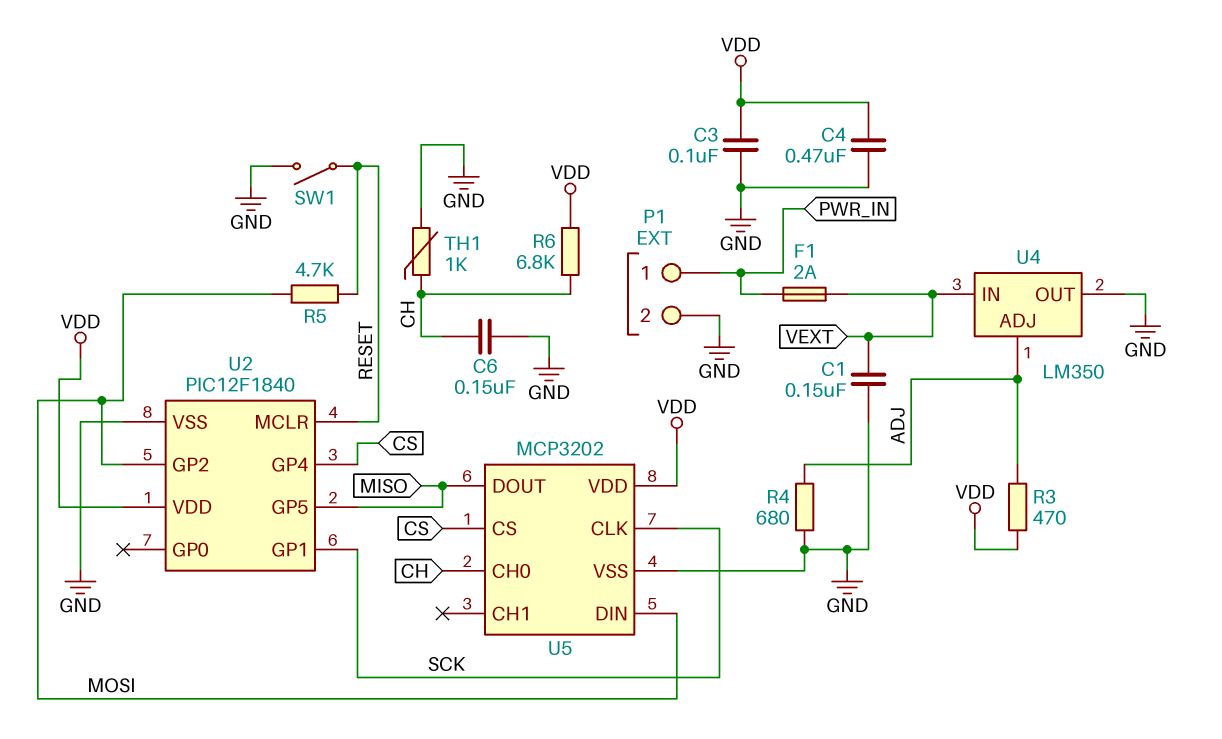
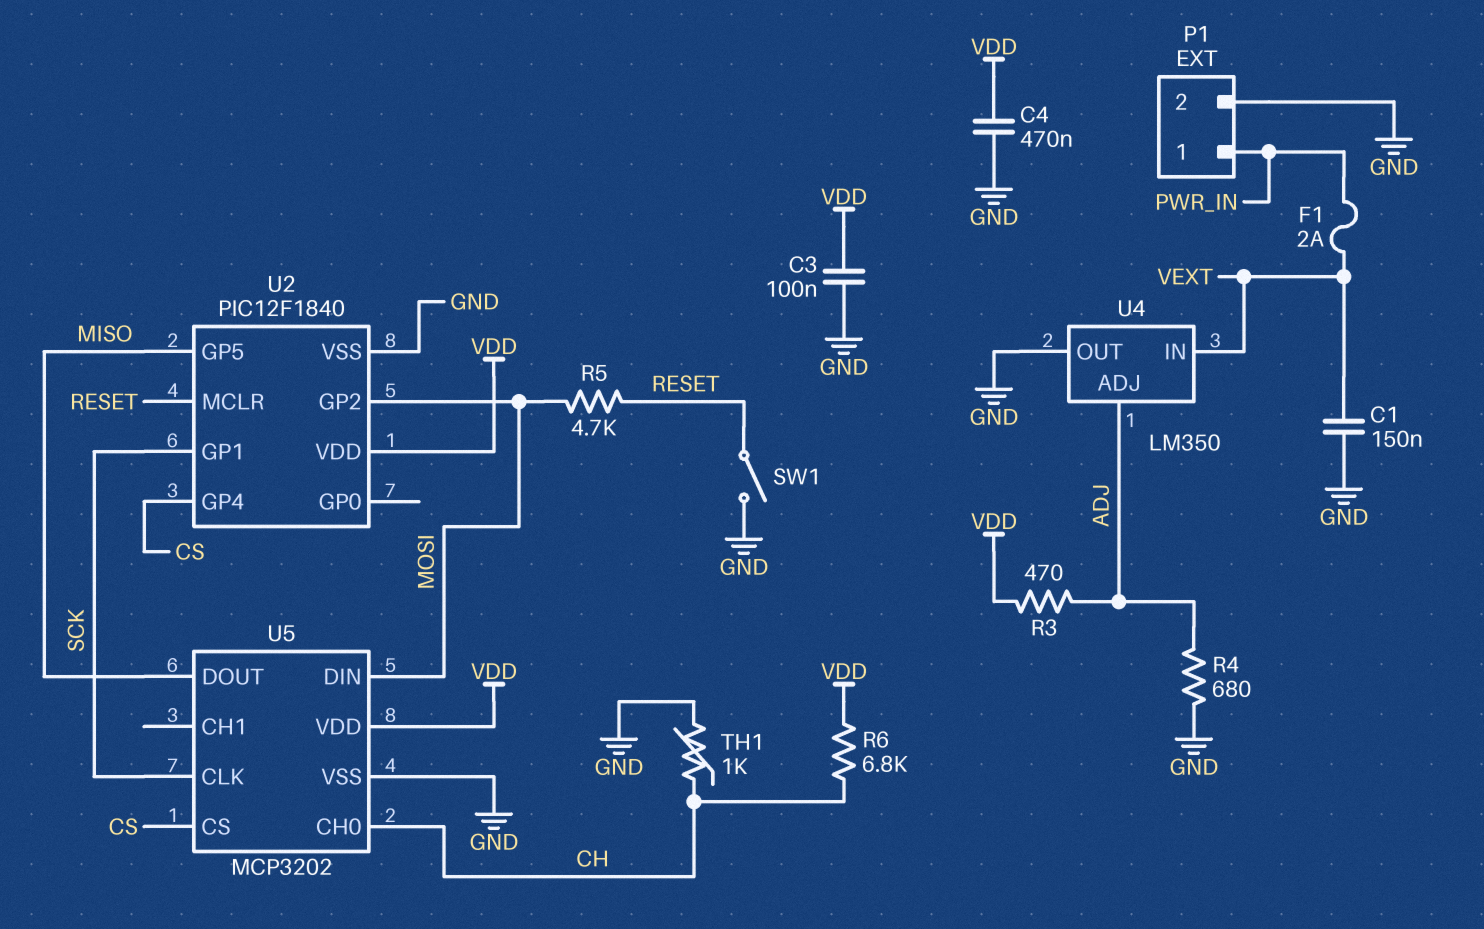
C6: 150nF (CH, GND) -> none

